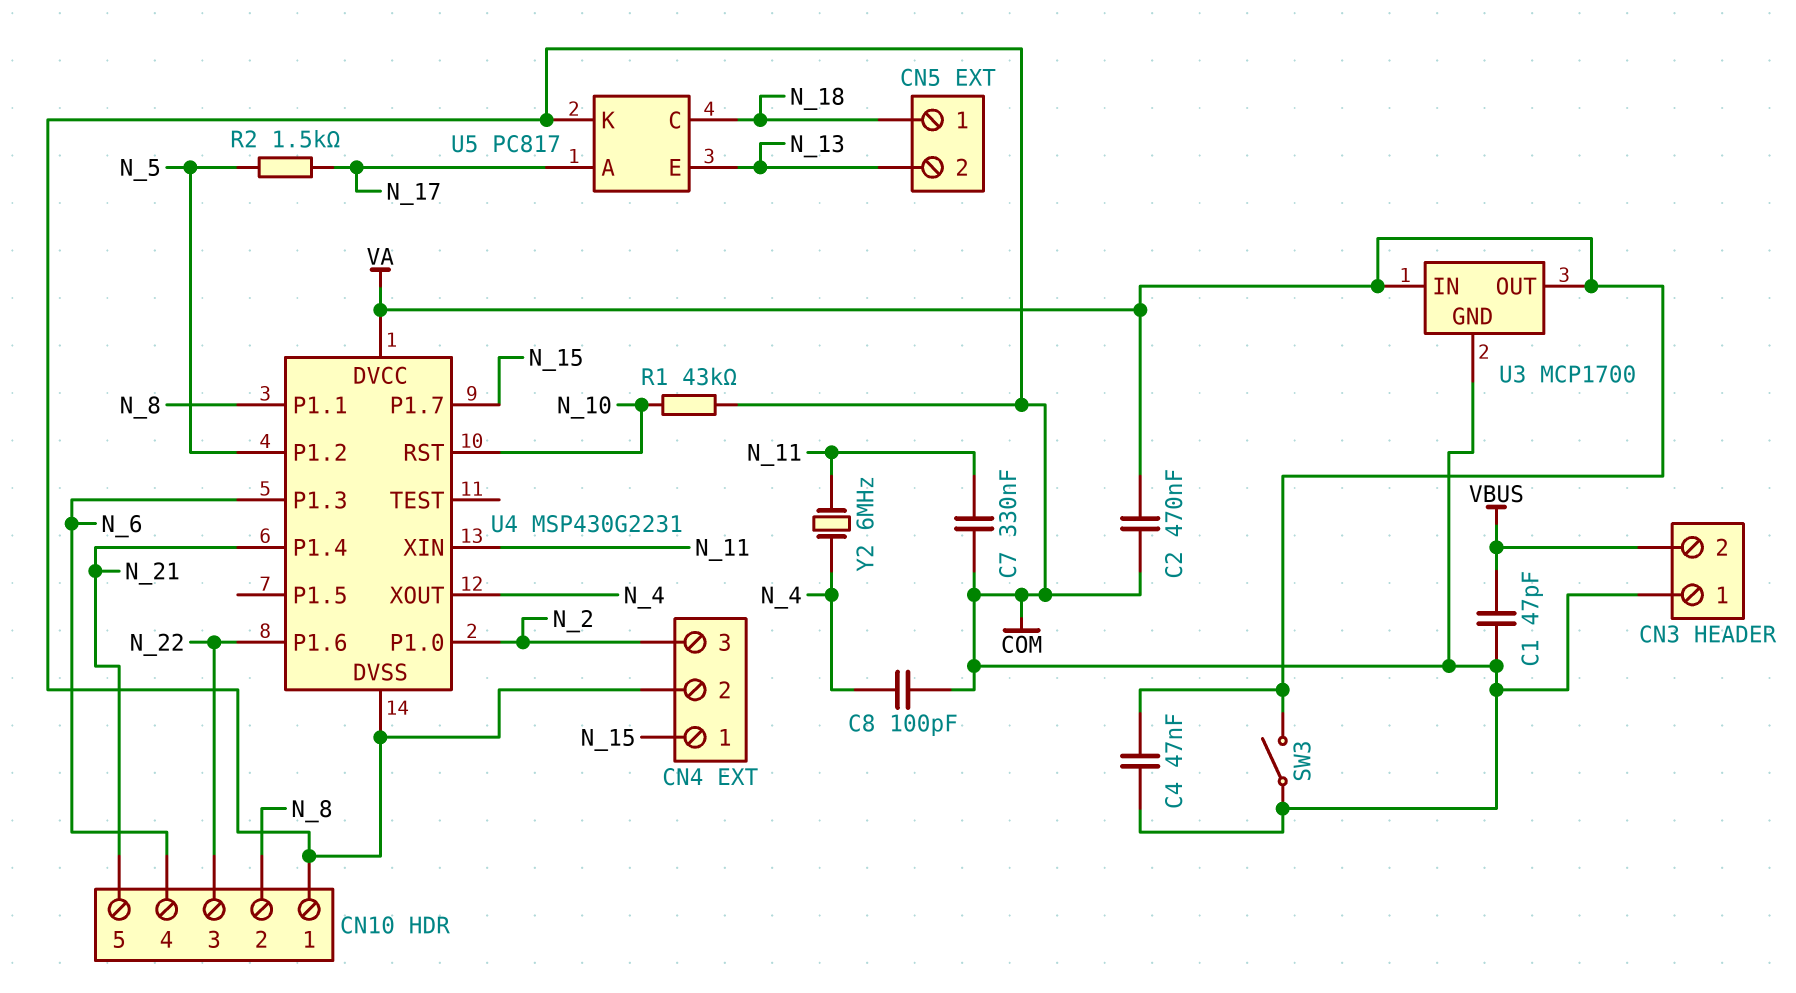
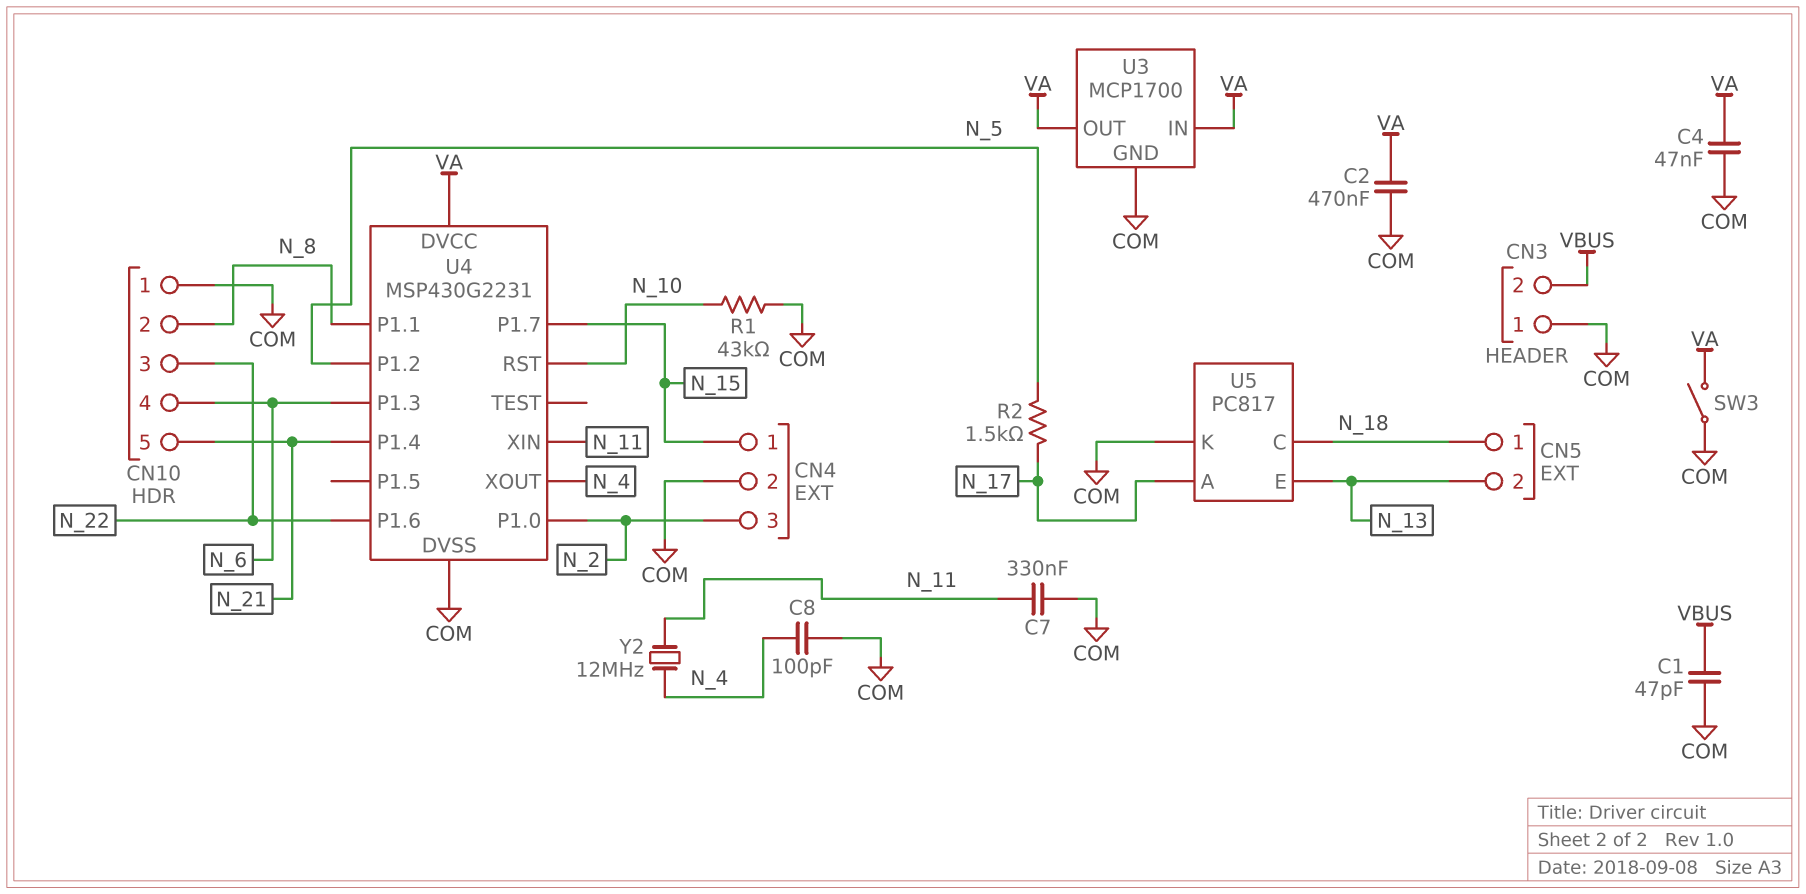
Y2: 6MHz (N_4, N_11) -> 12MHz (N_4, N_11)

